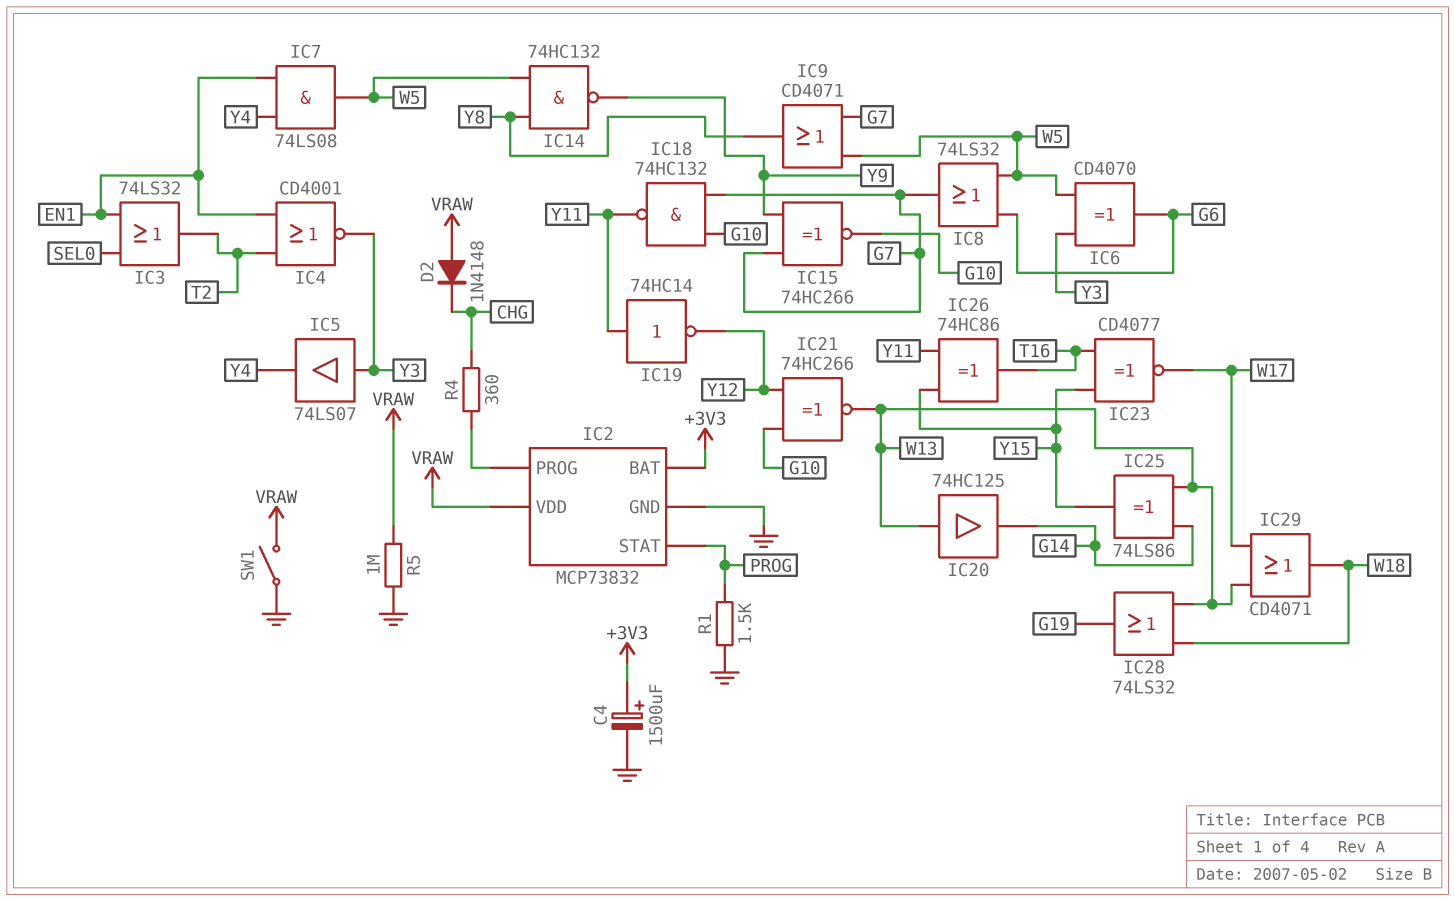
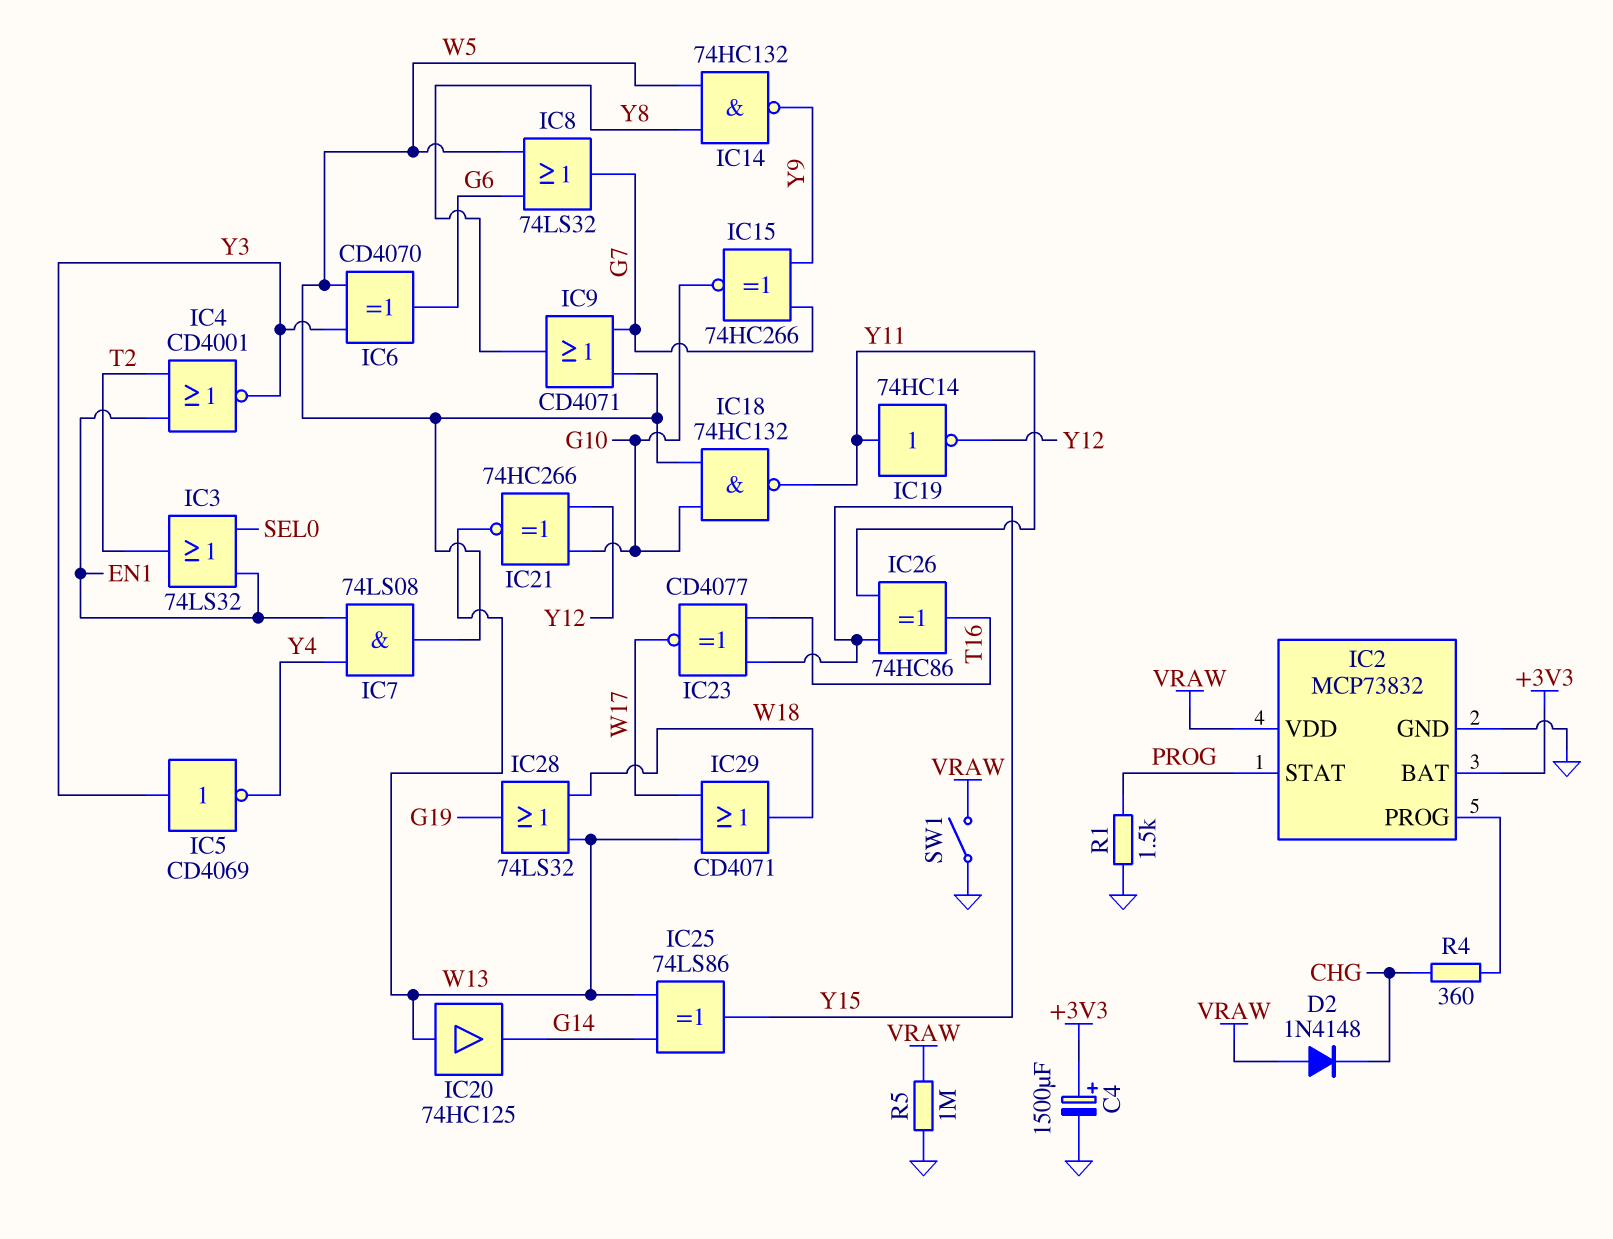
IC5: buffer 74LS07 (in Y3, out Y4) -> NOT CD4069 (in Y3, out Y4)
IC18: NAND 74HC132 (in G7, in G10, out Y11) -> NAND 74HC132 (in G10, in W5, out Y11)

